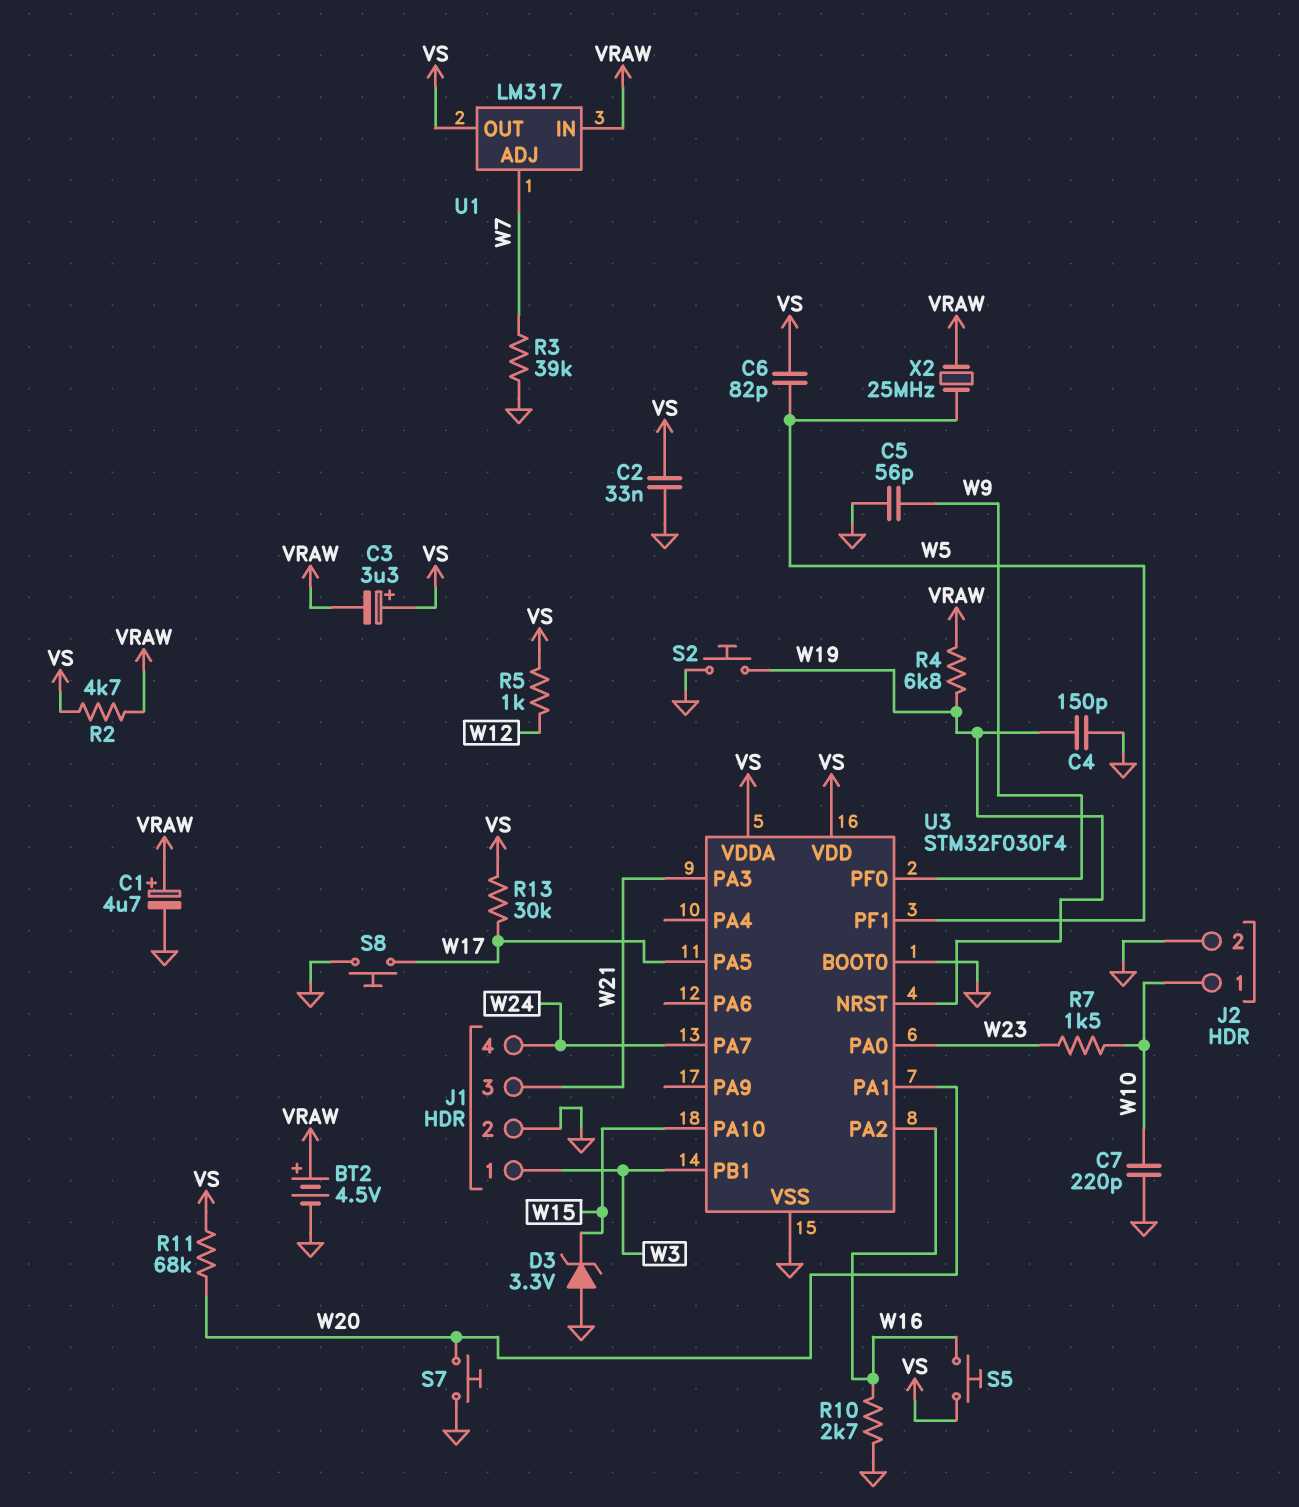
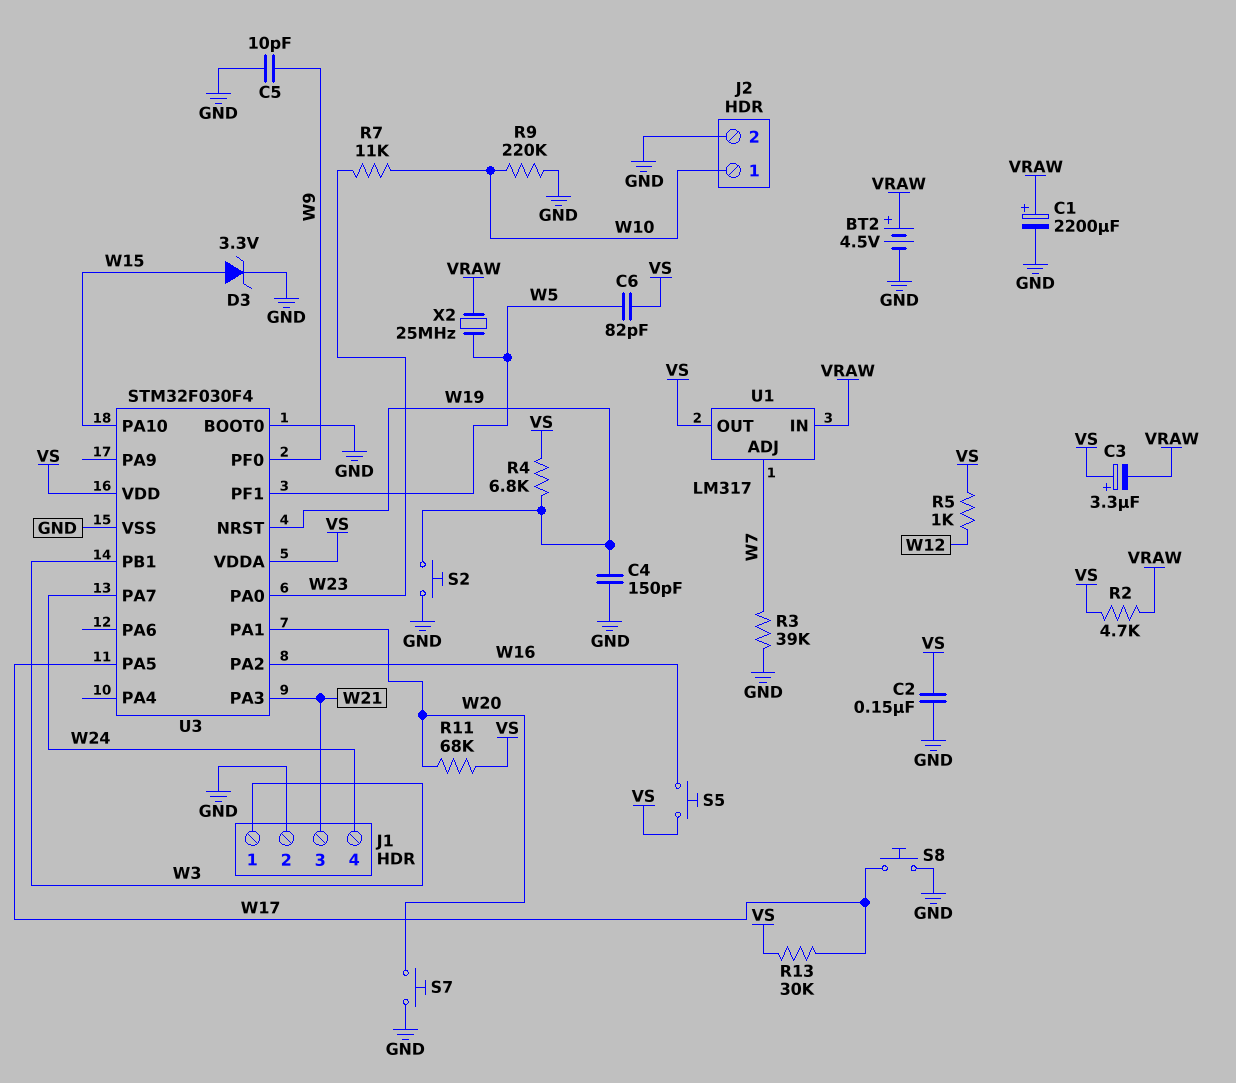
C1: 4.7uF (plus VRAW, minus GND) -> 2200uF (plus VRAW, minus GND)
C2: 33nF (GND, VS) -> 150nF (GND, VS)
C5: 56pF (GND, W9) -> 10pF (GND, W9)
C7: 220pF (GND, W10) -> none
D3: zener 3.3V (A GND, K W15) -> zener 3.3V (A W15, K GND)
R4: 6.8k (VRAW, W19) -> 6.8k (VS, W19)
R7: 1.5k (W10, W23) -> 11k (W10, W23)
R9: none -> 220k (GND, W10)
R10: 2.7k (GND, W16) -> none

